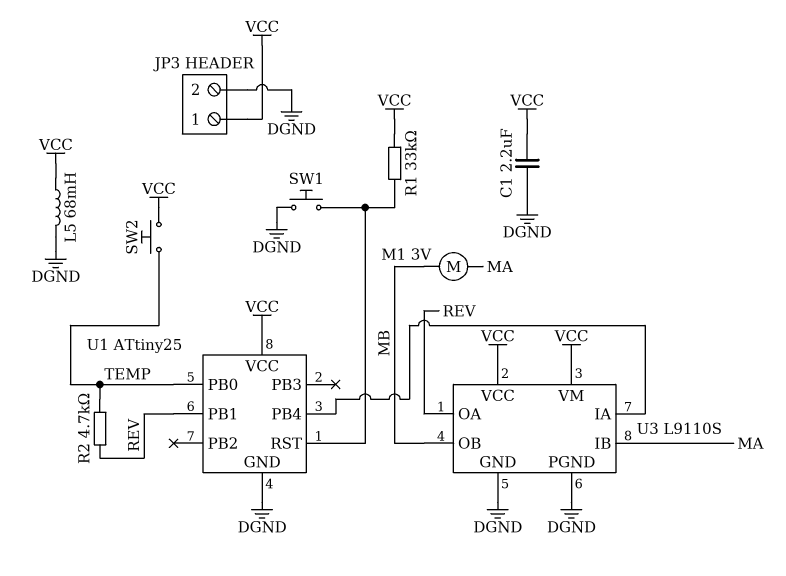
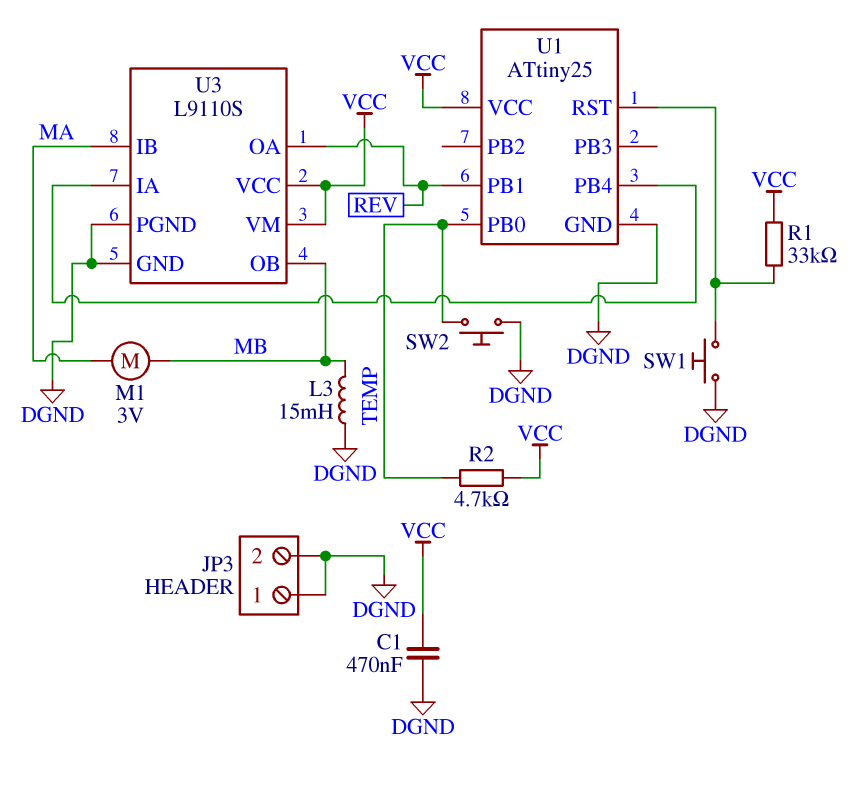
C1: 2.2uF (DGND, VCC) -> 470nF (DGND, VCC)
JP3 pin 1: VCC -> DGND
L3: none -> 15mH (DGND, MB)
L5: 68mH (DGND, VCC) -> none
R2: 4.7k (REV, TEMP) -> 4.7k (TEMP, VCC)
SW2: button (TEMP, VCC) -> button (DGND, TEMP)

